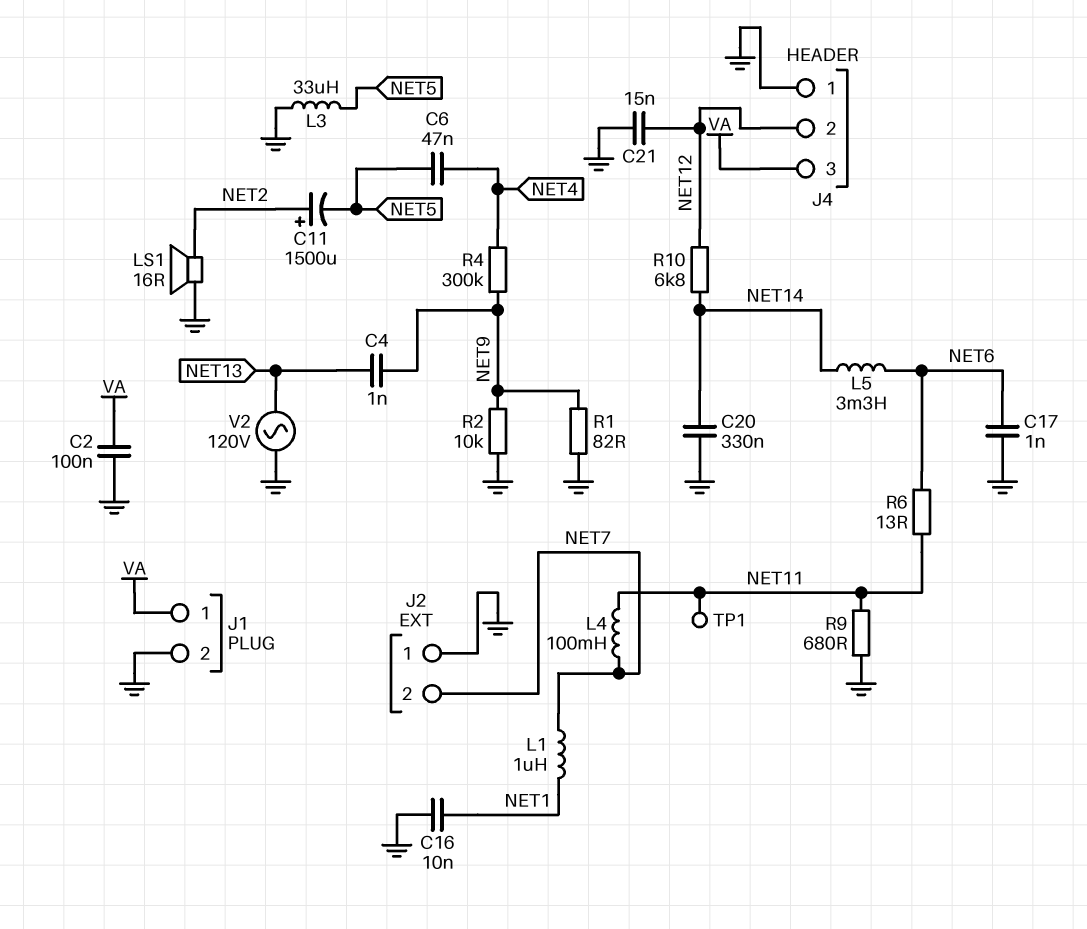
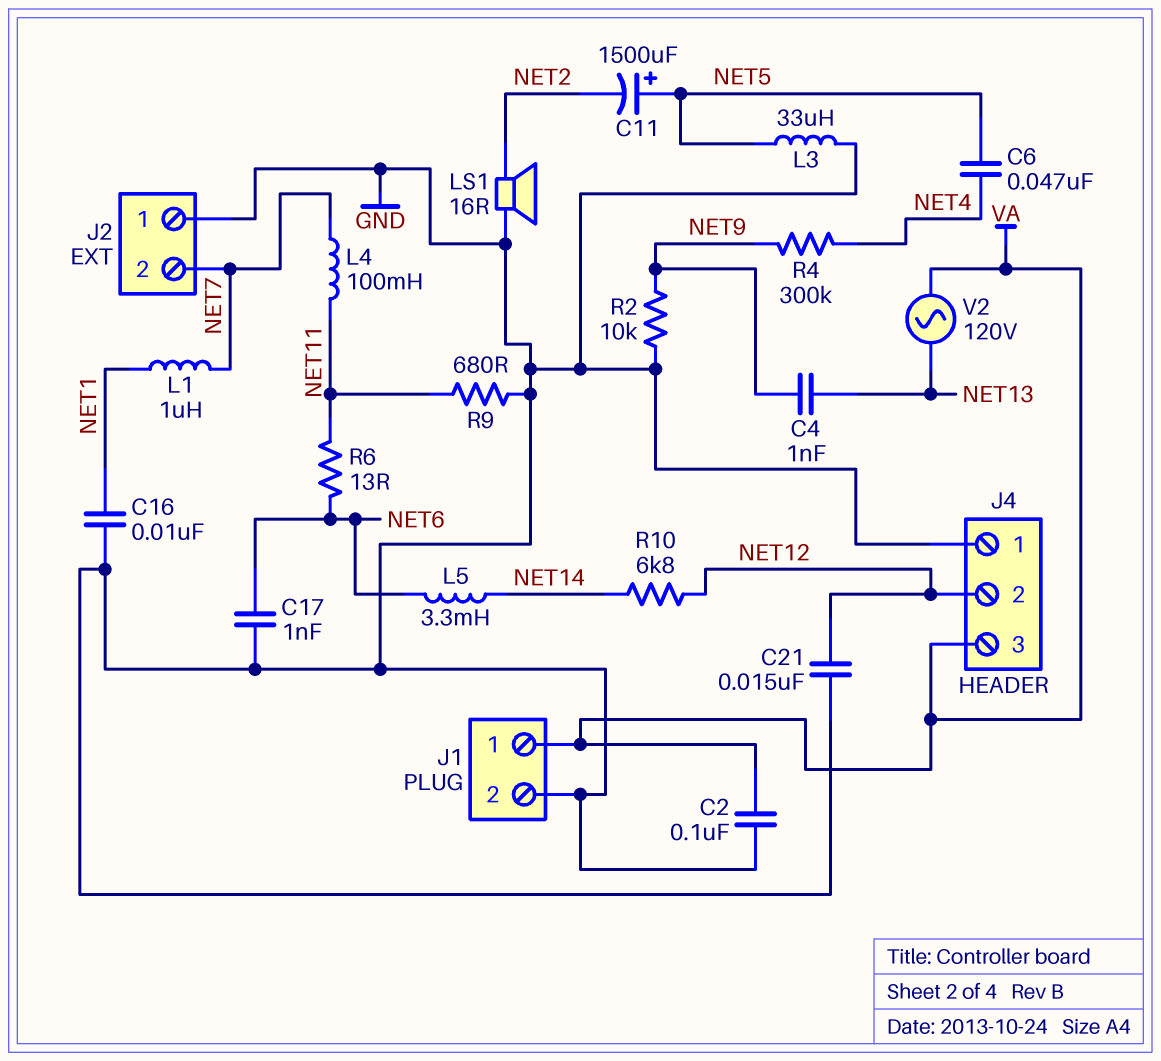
C11: 1500uF (plus NET2, minus NET5) -> 1500uF (plus NET5, minus NET2)
C20: 330nF (GND, NET14) -> none
R1: 82 (GND, NET9) -> none
TP1: test point (NET11) -> none
V2: AC 120V (GND, NET13) -> AC 120V (NET13, VA)

